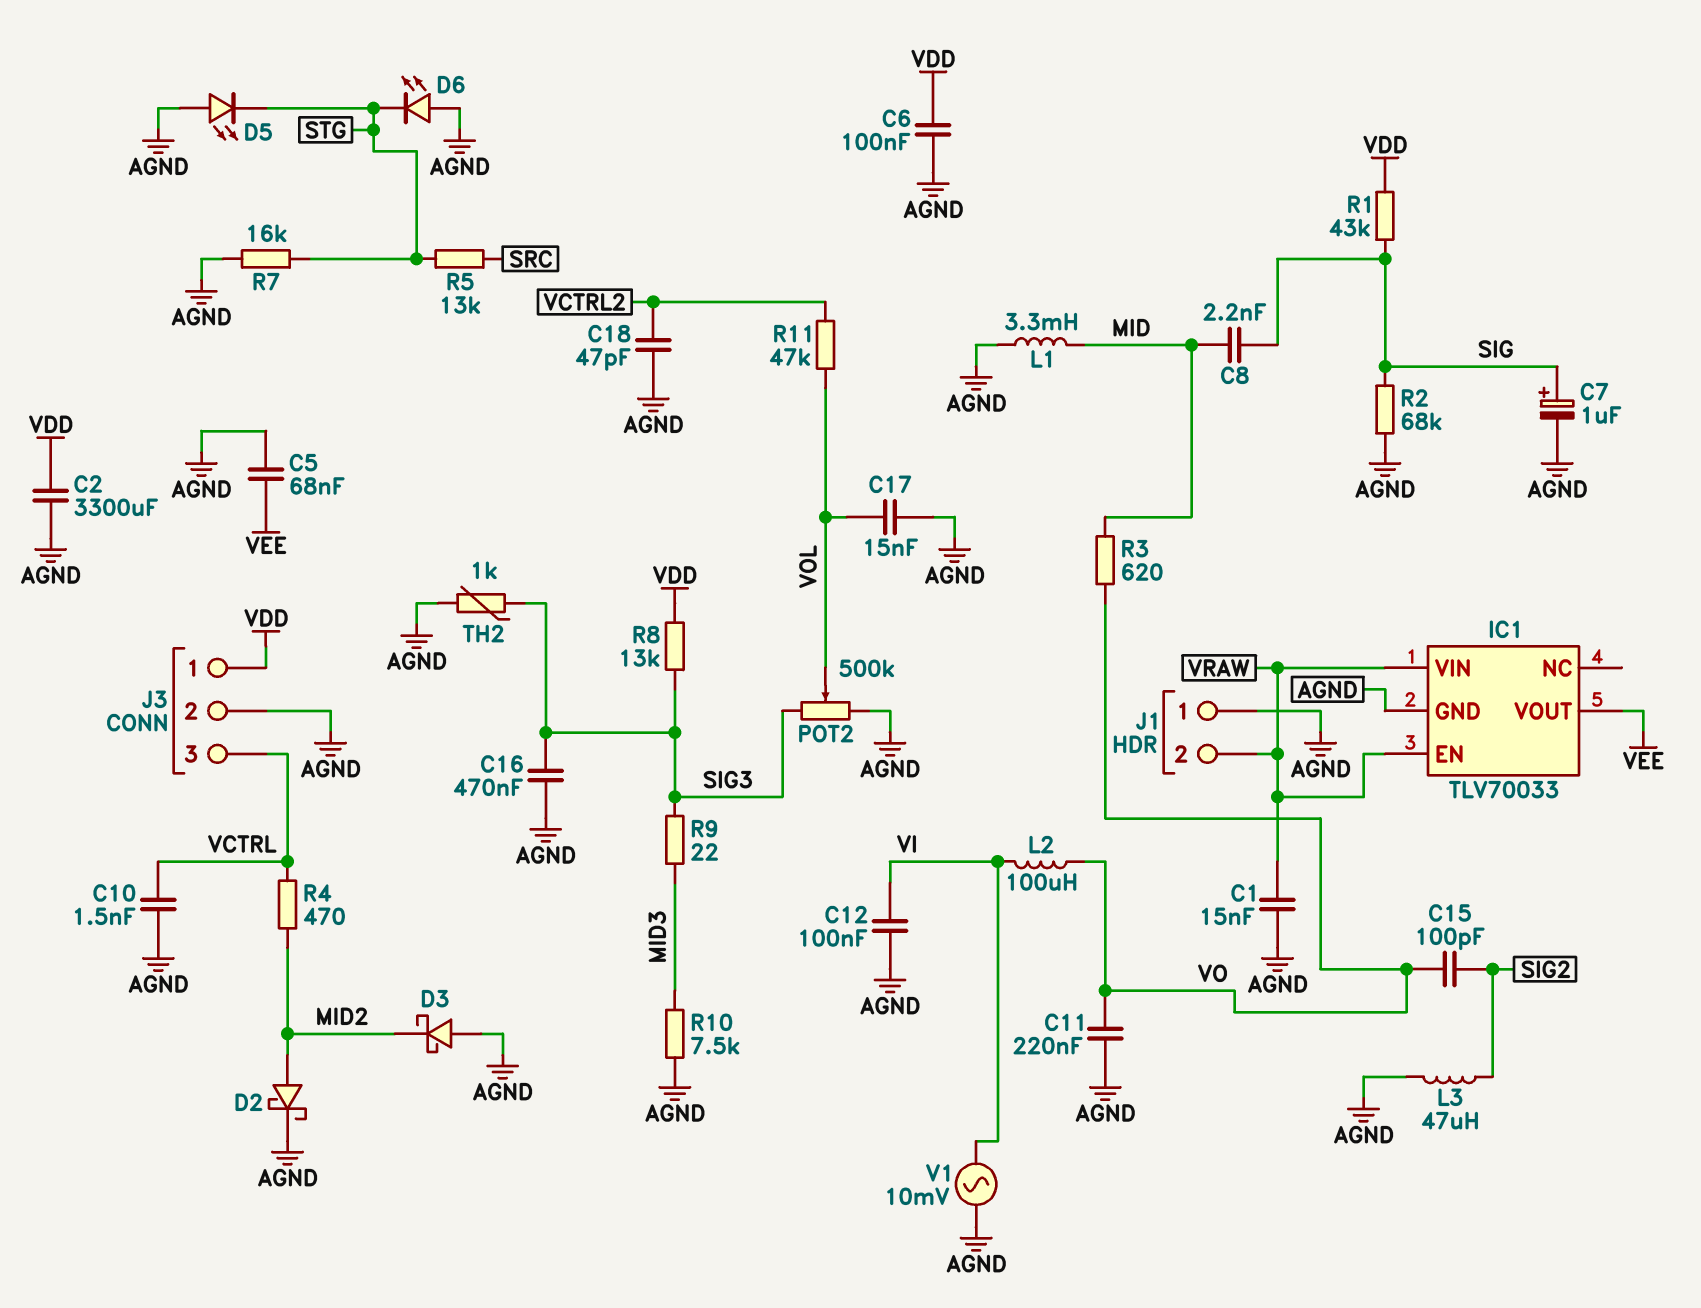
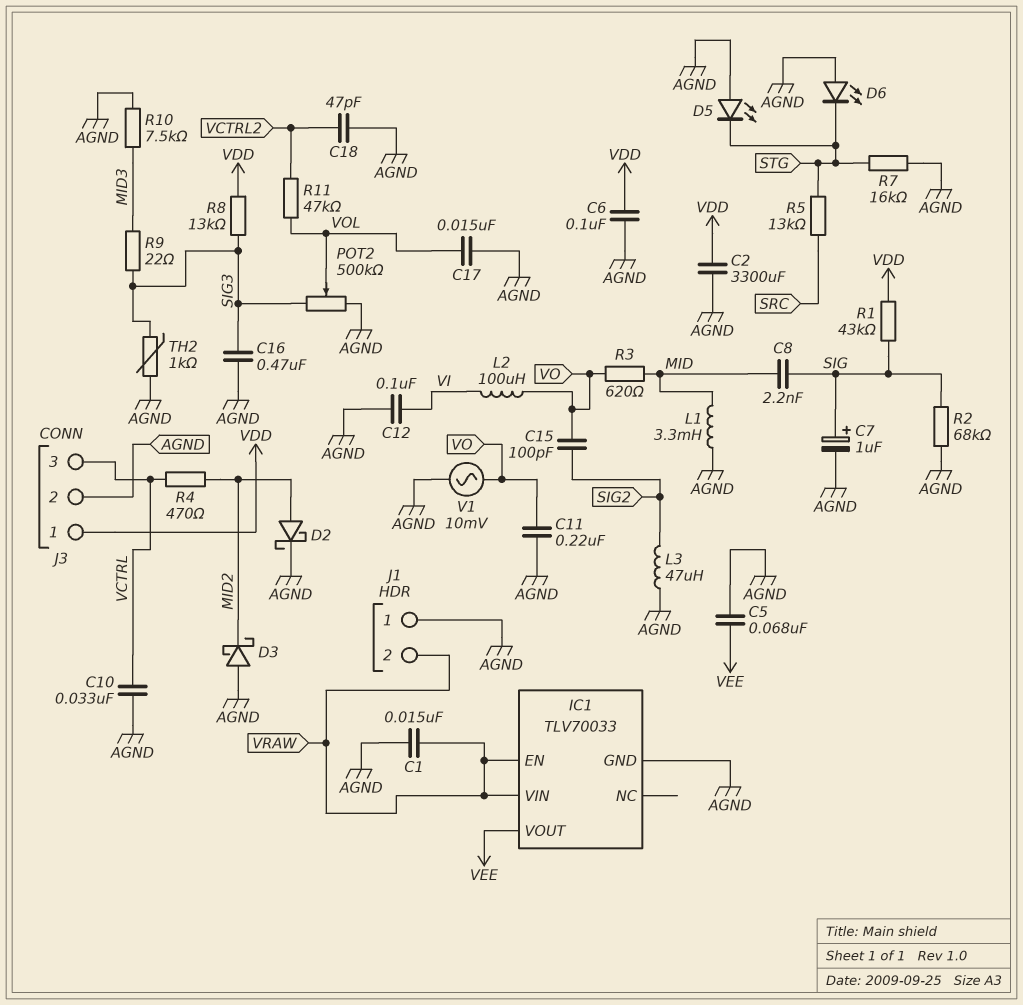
C10: 1.5nF (AGND, VCTRL) -> 33nF (AGND, VCTRL)
V1: AC 10mV (AGND, VI) -> AC 10mV (AGND, VO)

